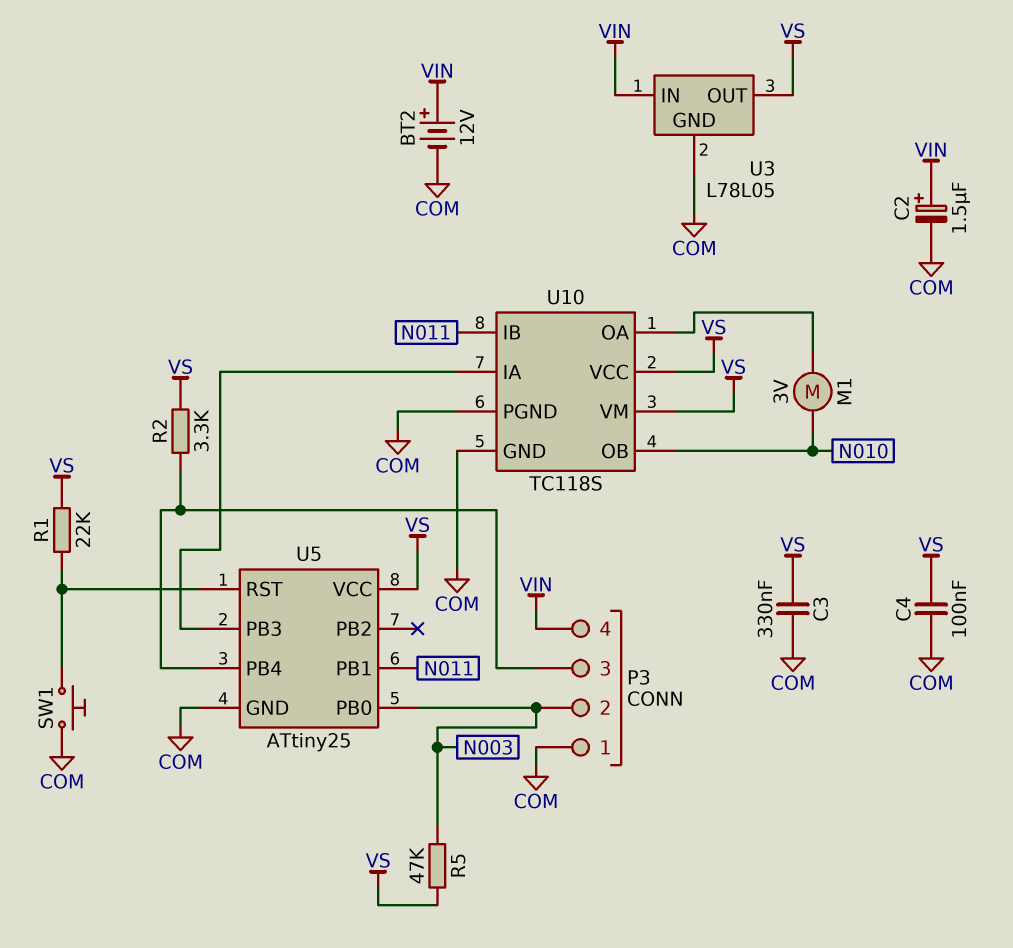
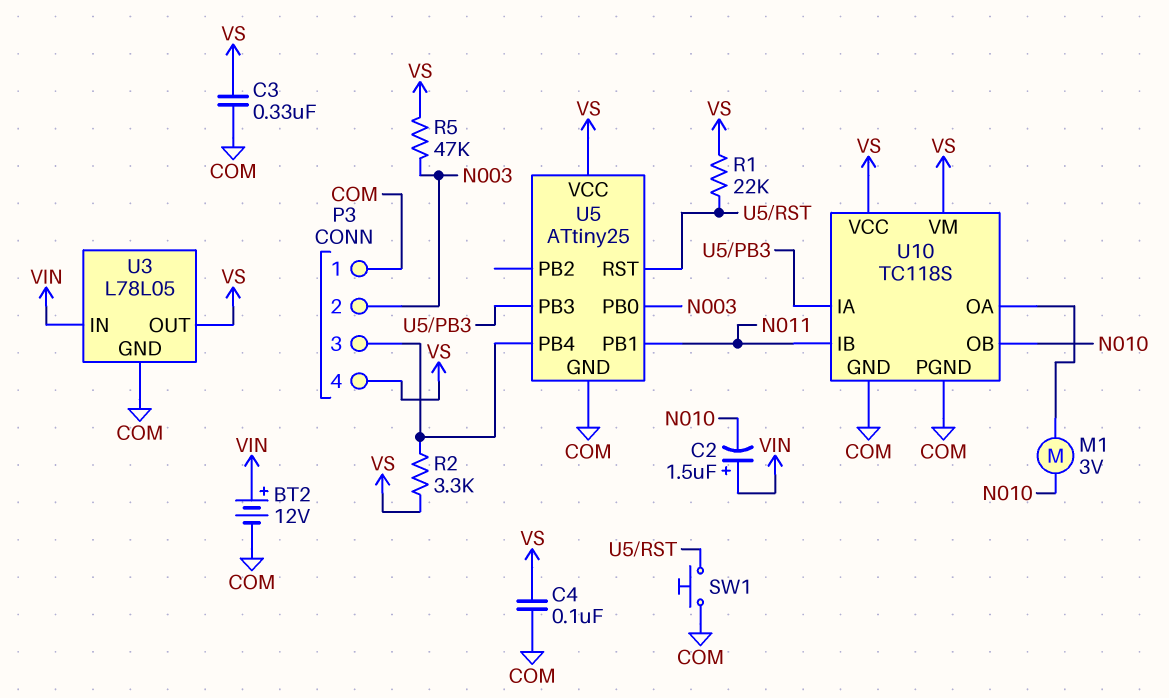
C2: 1.5uF (plus VIN, minus COM) -> 1.5uF (plus VIN, minus N010)
P3 pin 4: VIN -> VS

